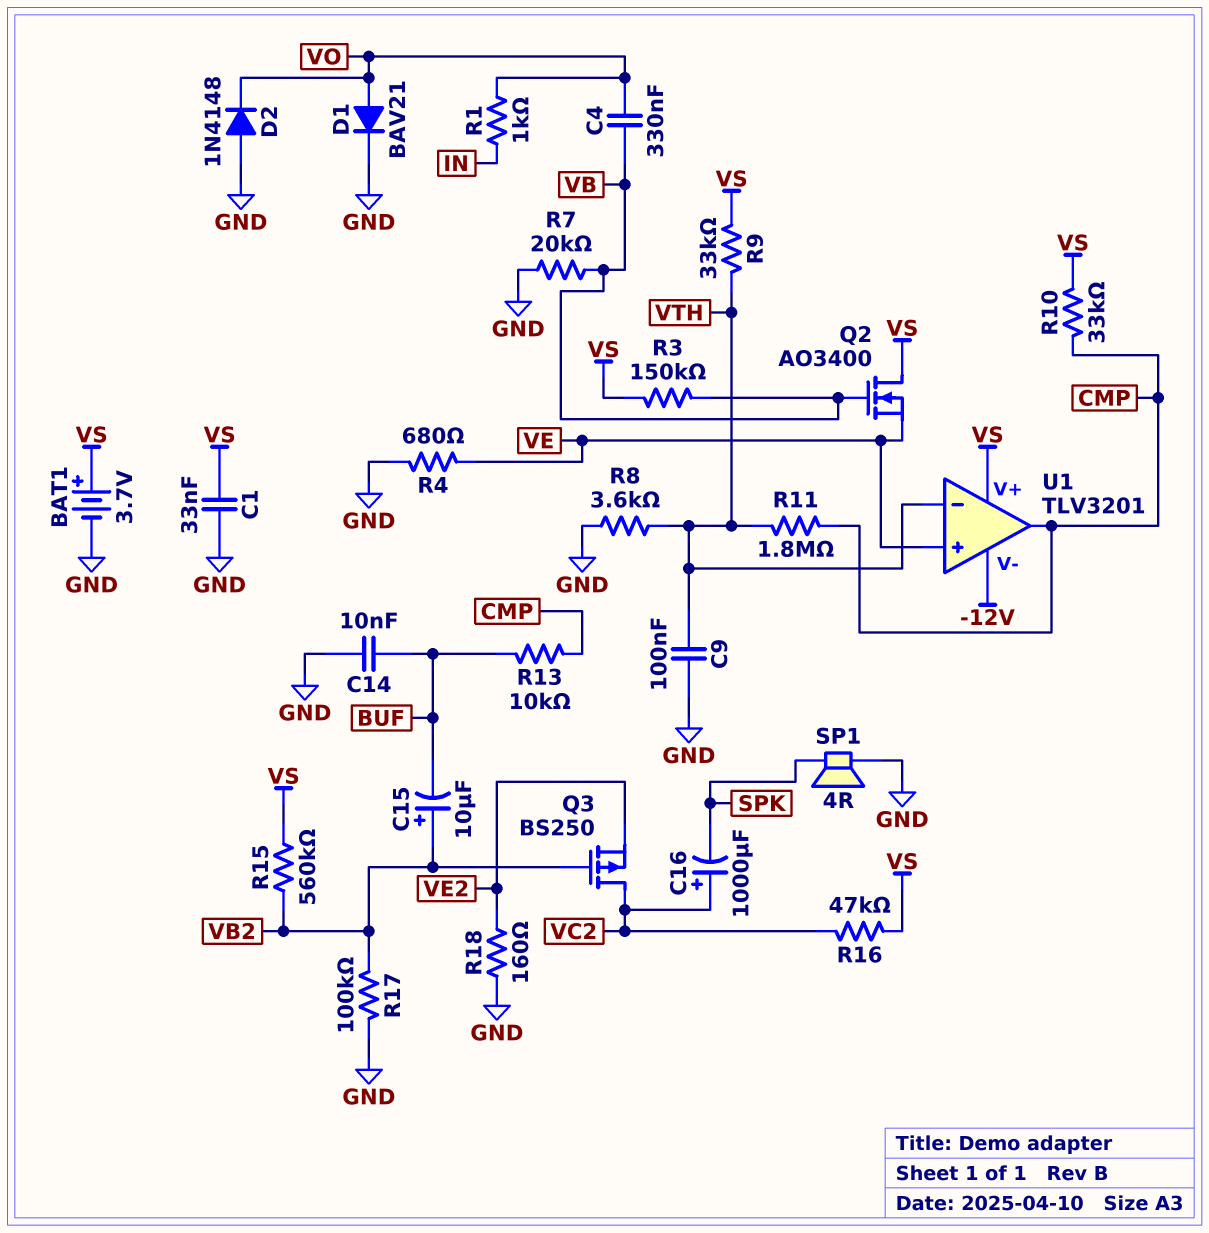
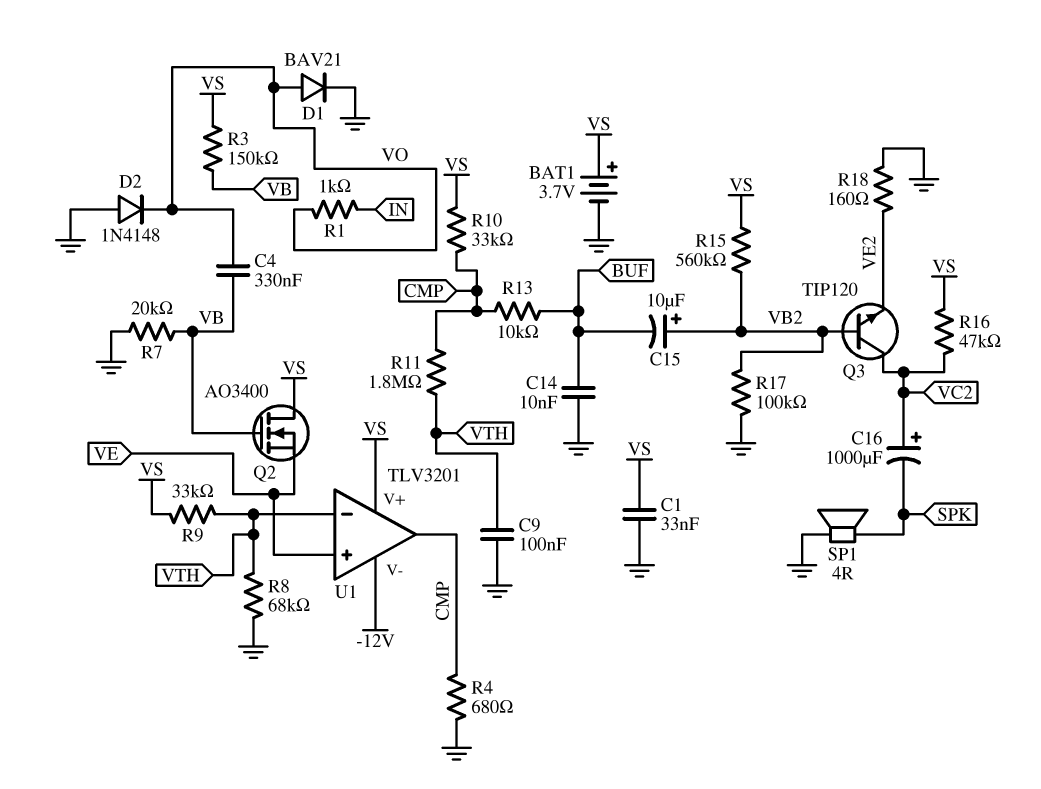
Q3: PMOS BS250 (G VB2, D VC2, S VE2) -> NPN TIP120 (B VB2, C VC2, E VE2)
R4: 680 (GND, VE) -> 680 (CMP, GND)
R8: 3.6k (GND, VTH) -> 68k (GND, VTH)

